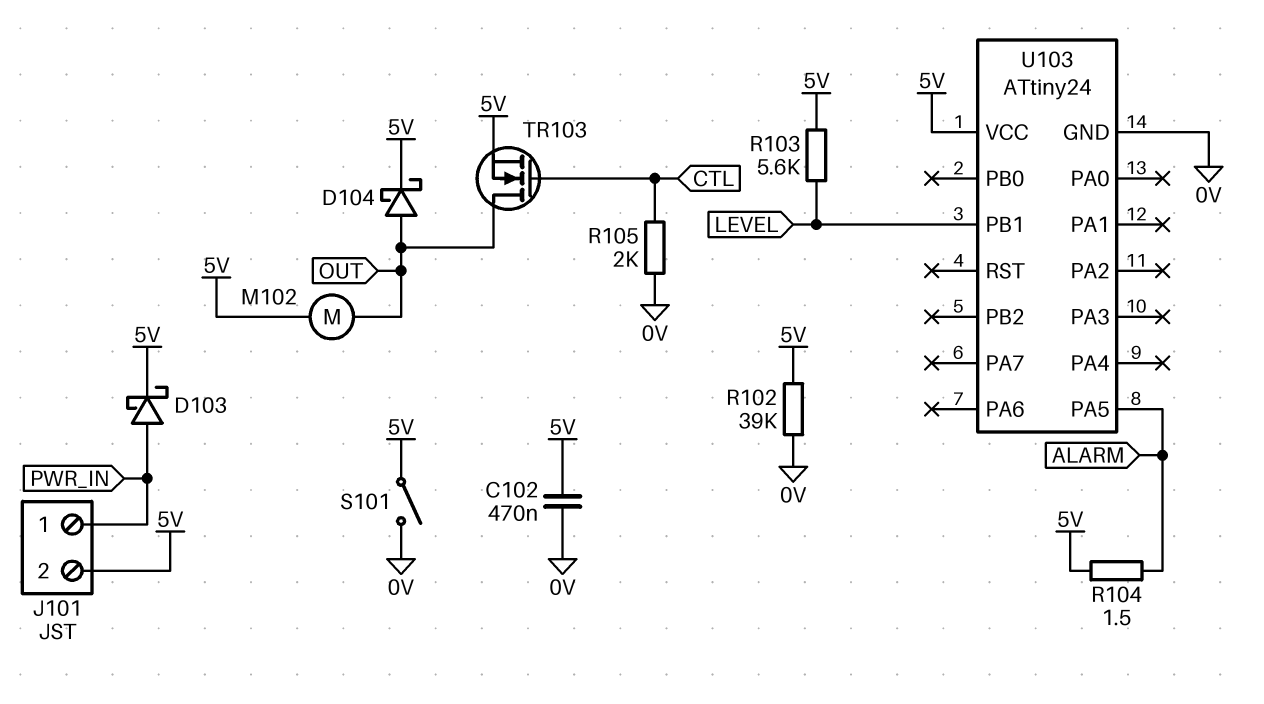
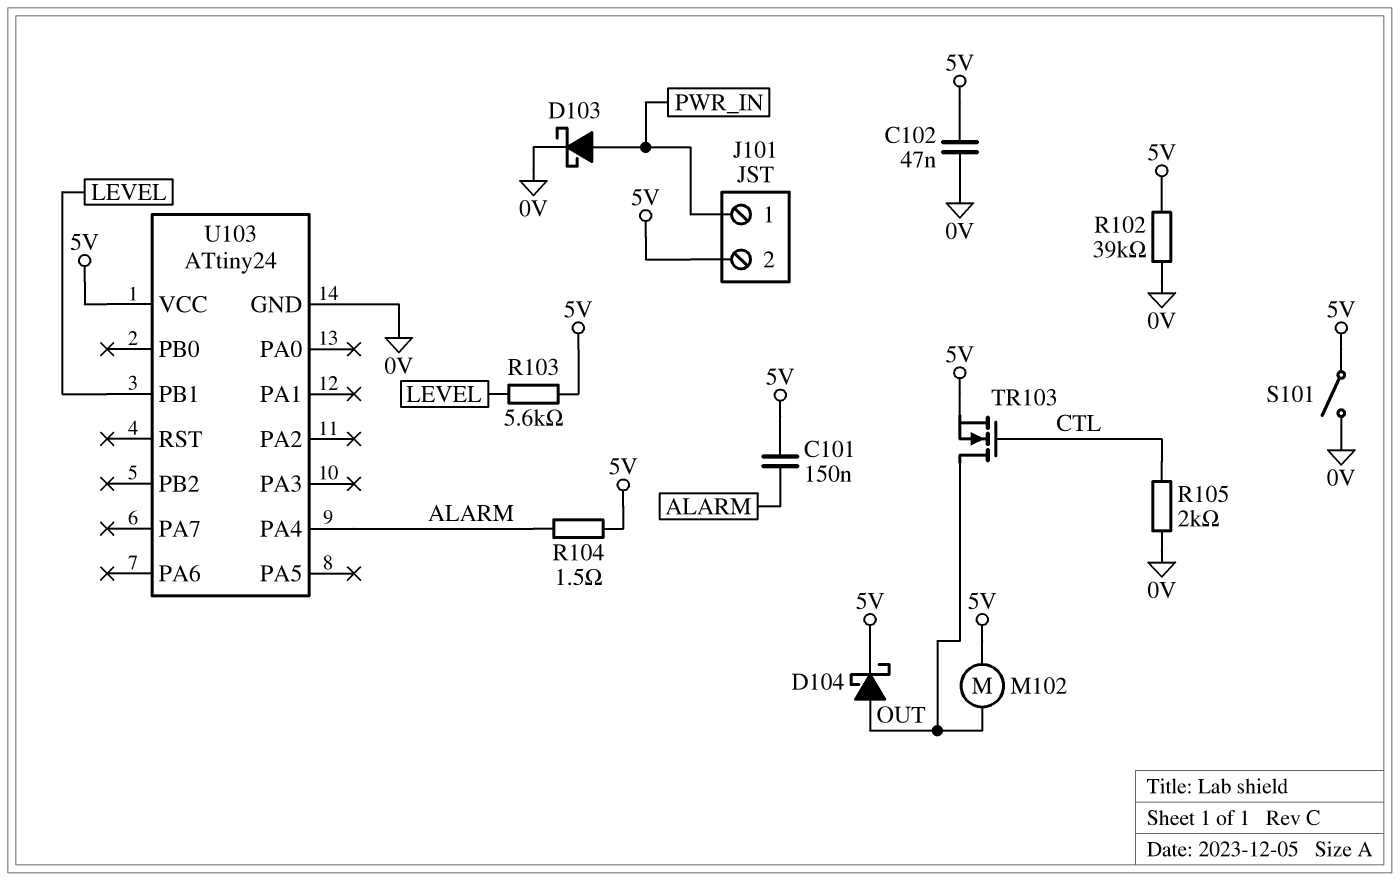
C101: none -> 150nF (5V, ALARM)
C102: 470nF (0V, 5V) -> 47nF (0V, 5V)
D103: schottky (A PWR_IN, K 5V) -> schottky (A PWR_IN, K 0V)
U103 pin PA4: none -> ALARM
U103 pin PA5: ALARM -> none

